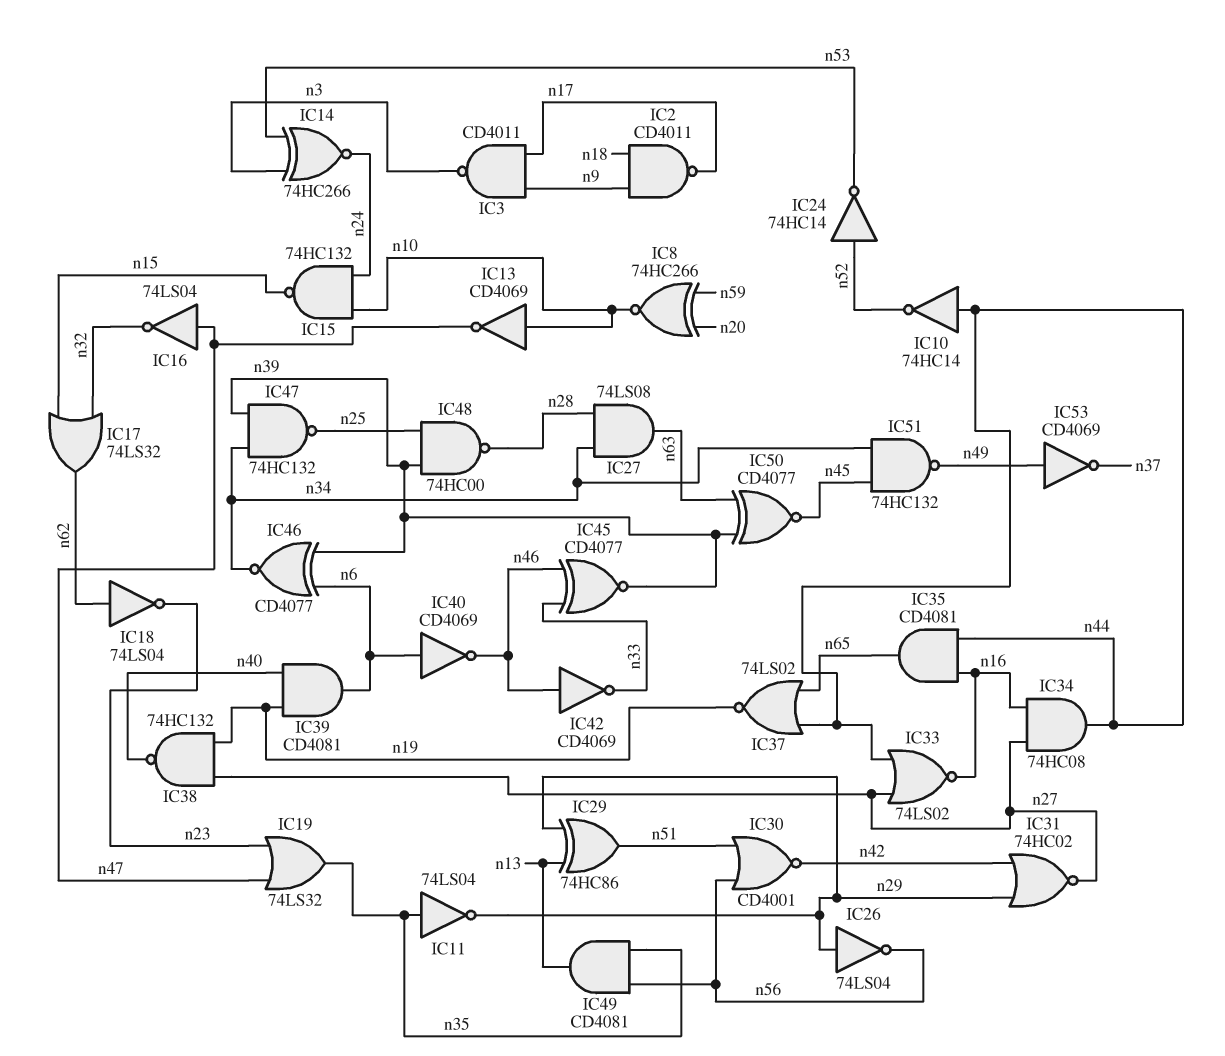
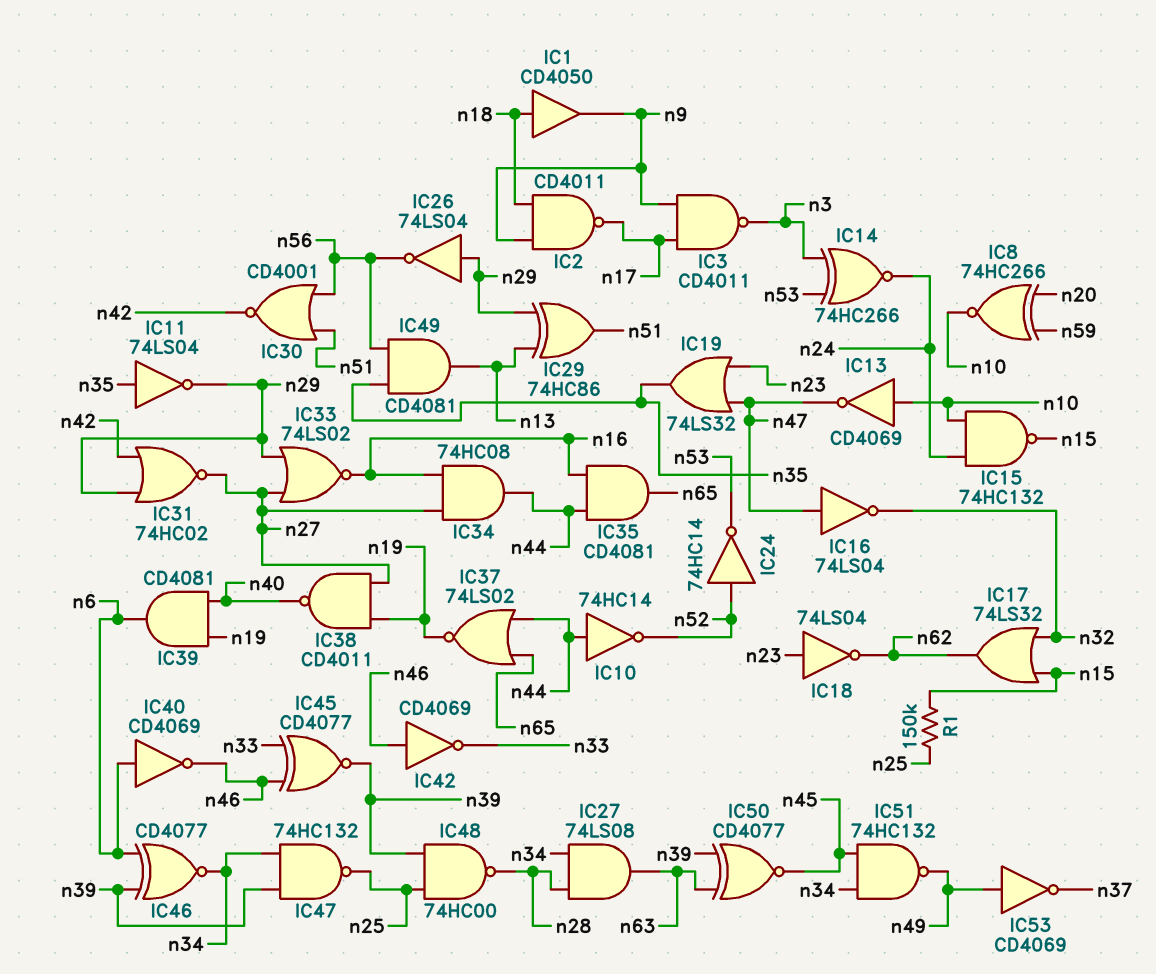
IC1: none -> buffer CD4050 (in n18, out n9)
IC18: NOT 74LS04 (in n62, out n23) -> NOT 74LS04 (in n23, out n62)
IC33: NOR 74LS02 (in n27, in n44, out n16) -> NOR 74LS02 (in n27, in n29, out n16)
IC38: NAND 74HC132 (in n19, in n27, out n40) -> NAND CD4011 (in n19, in n27, out n40)
R1: none -> 150k (n15, n25)

